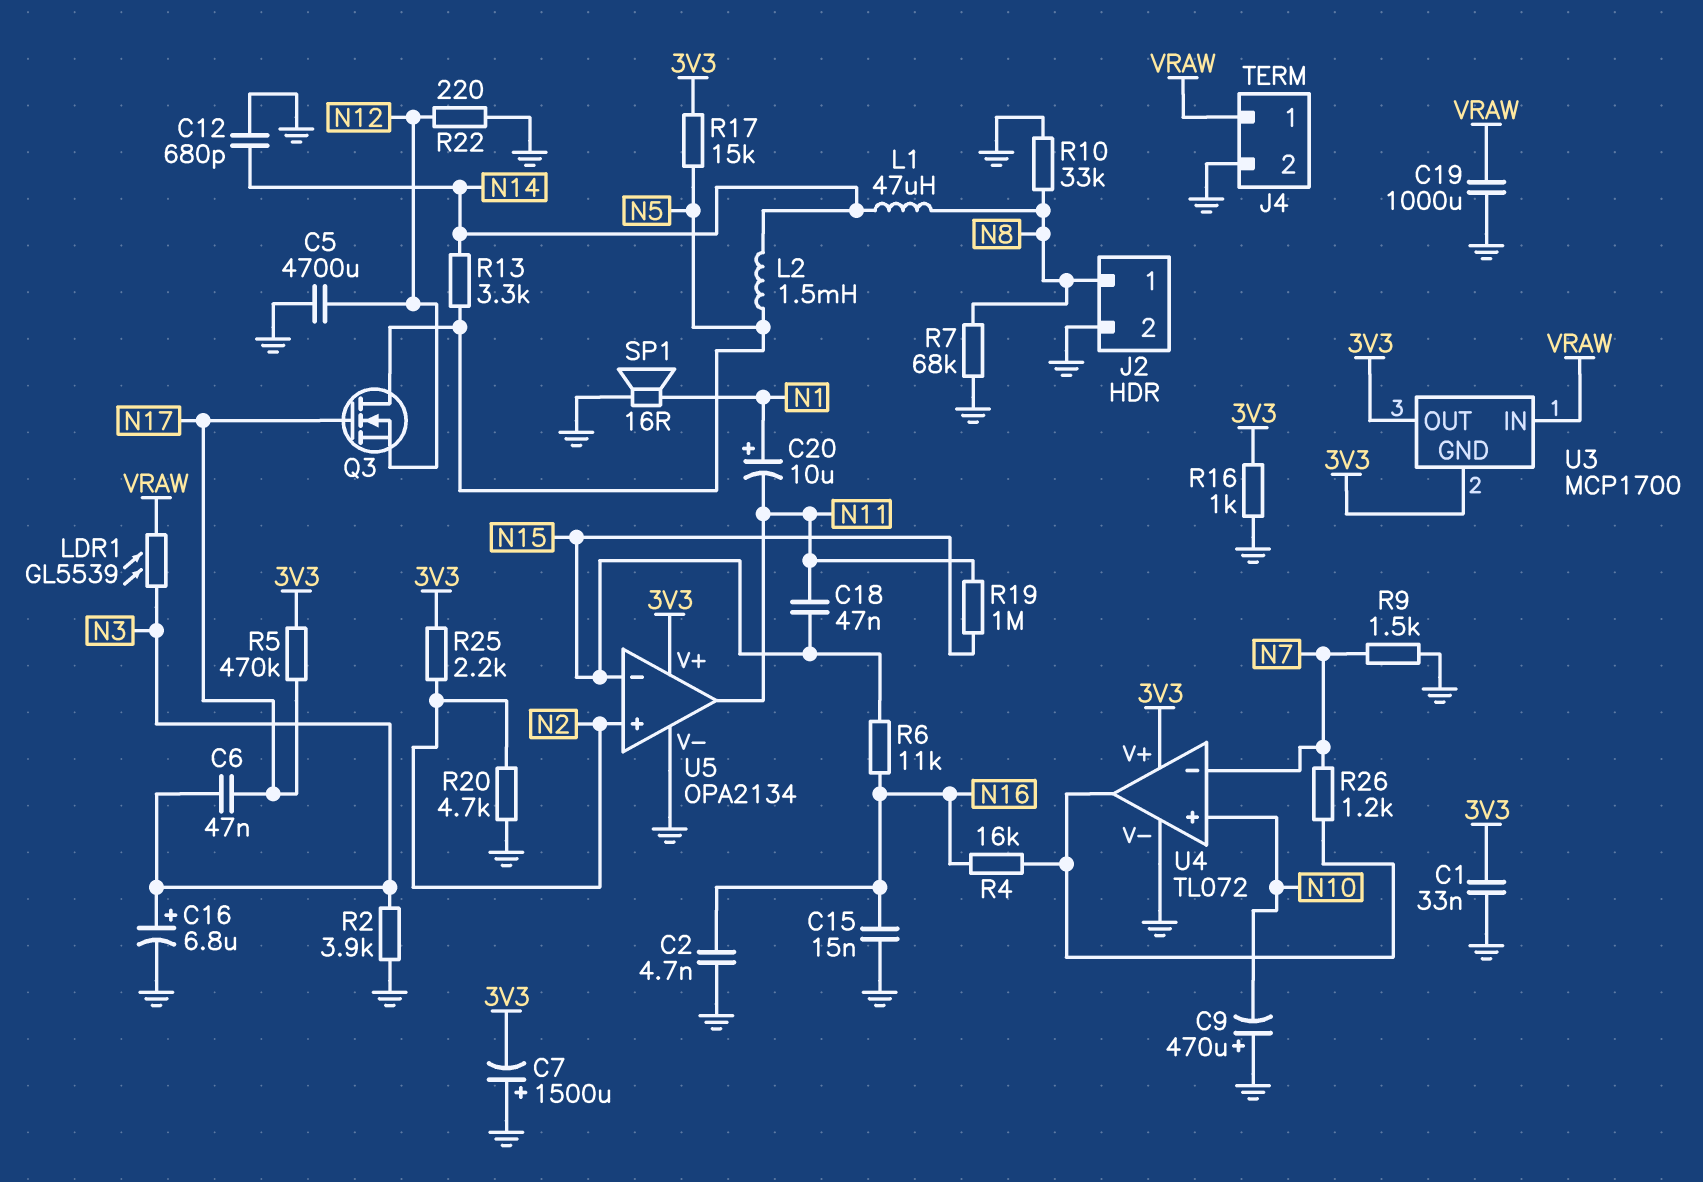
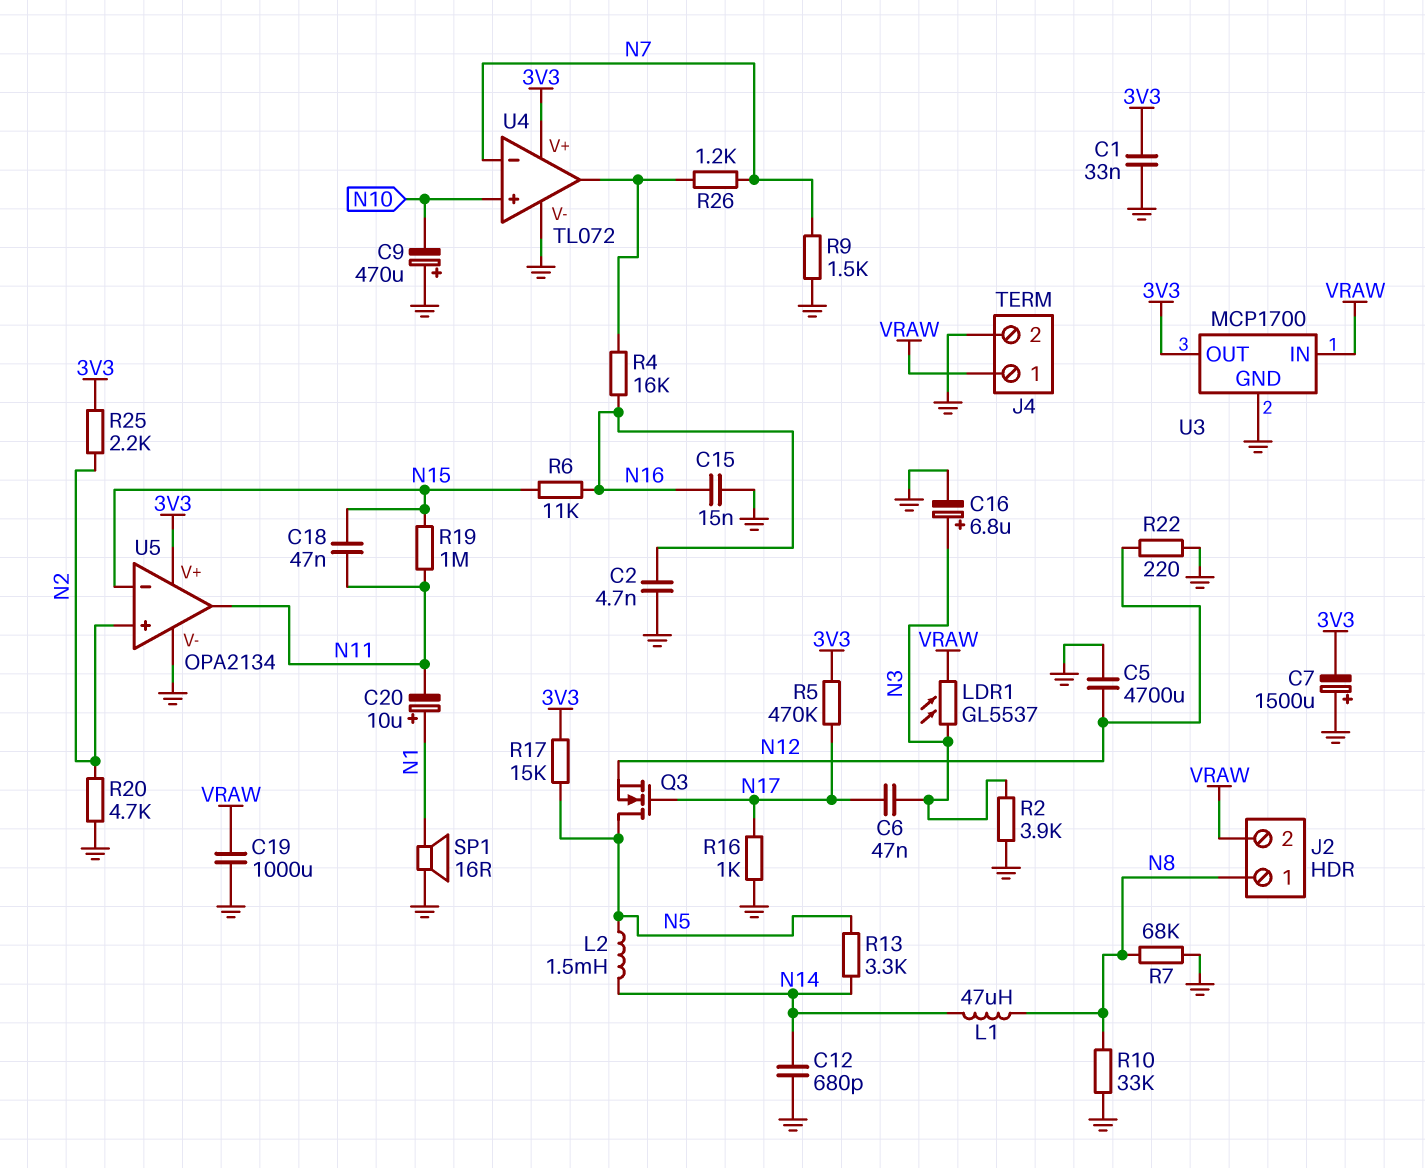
J2 pin 2: GND -> VRAW
LDR1: GL5539 (N3, VRAW) -> GL5537 (N3, VRAW)
R16: 1k (3V3, GND) -> 1k (GND, N17)
U3 pin GND: 3V3 -> GND

